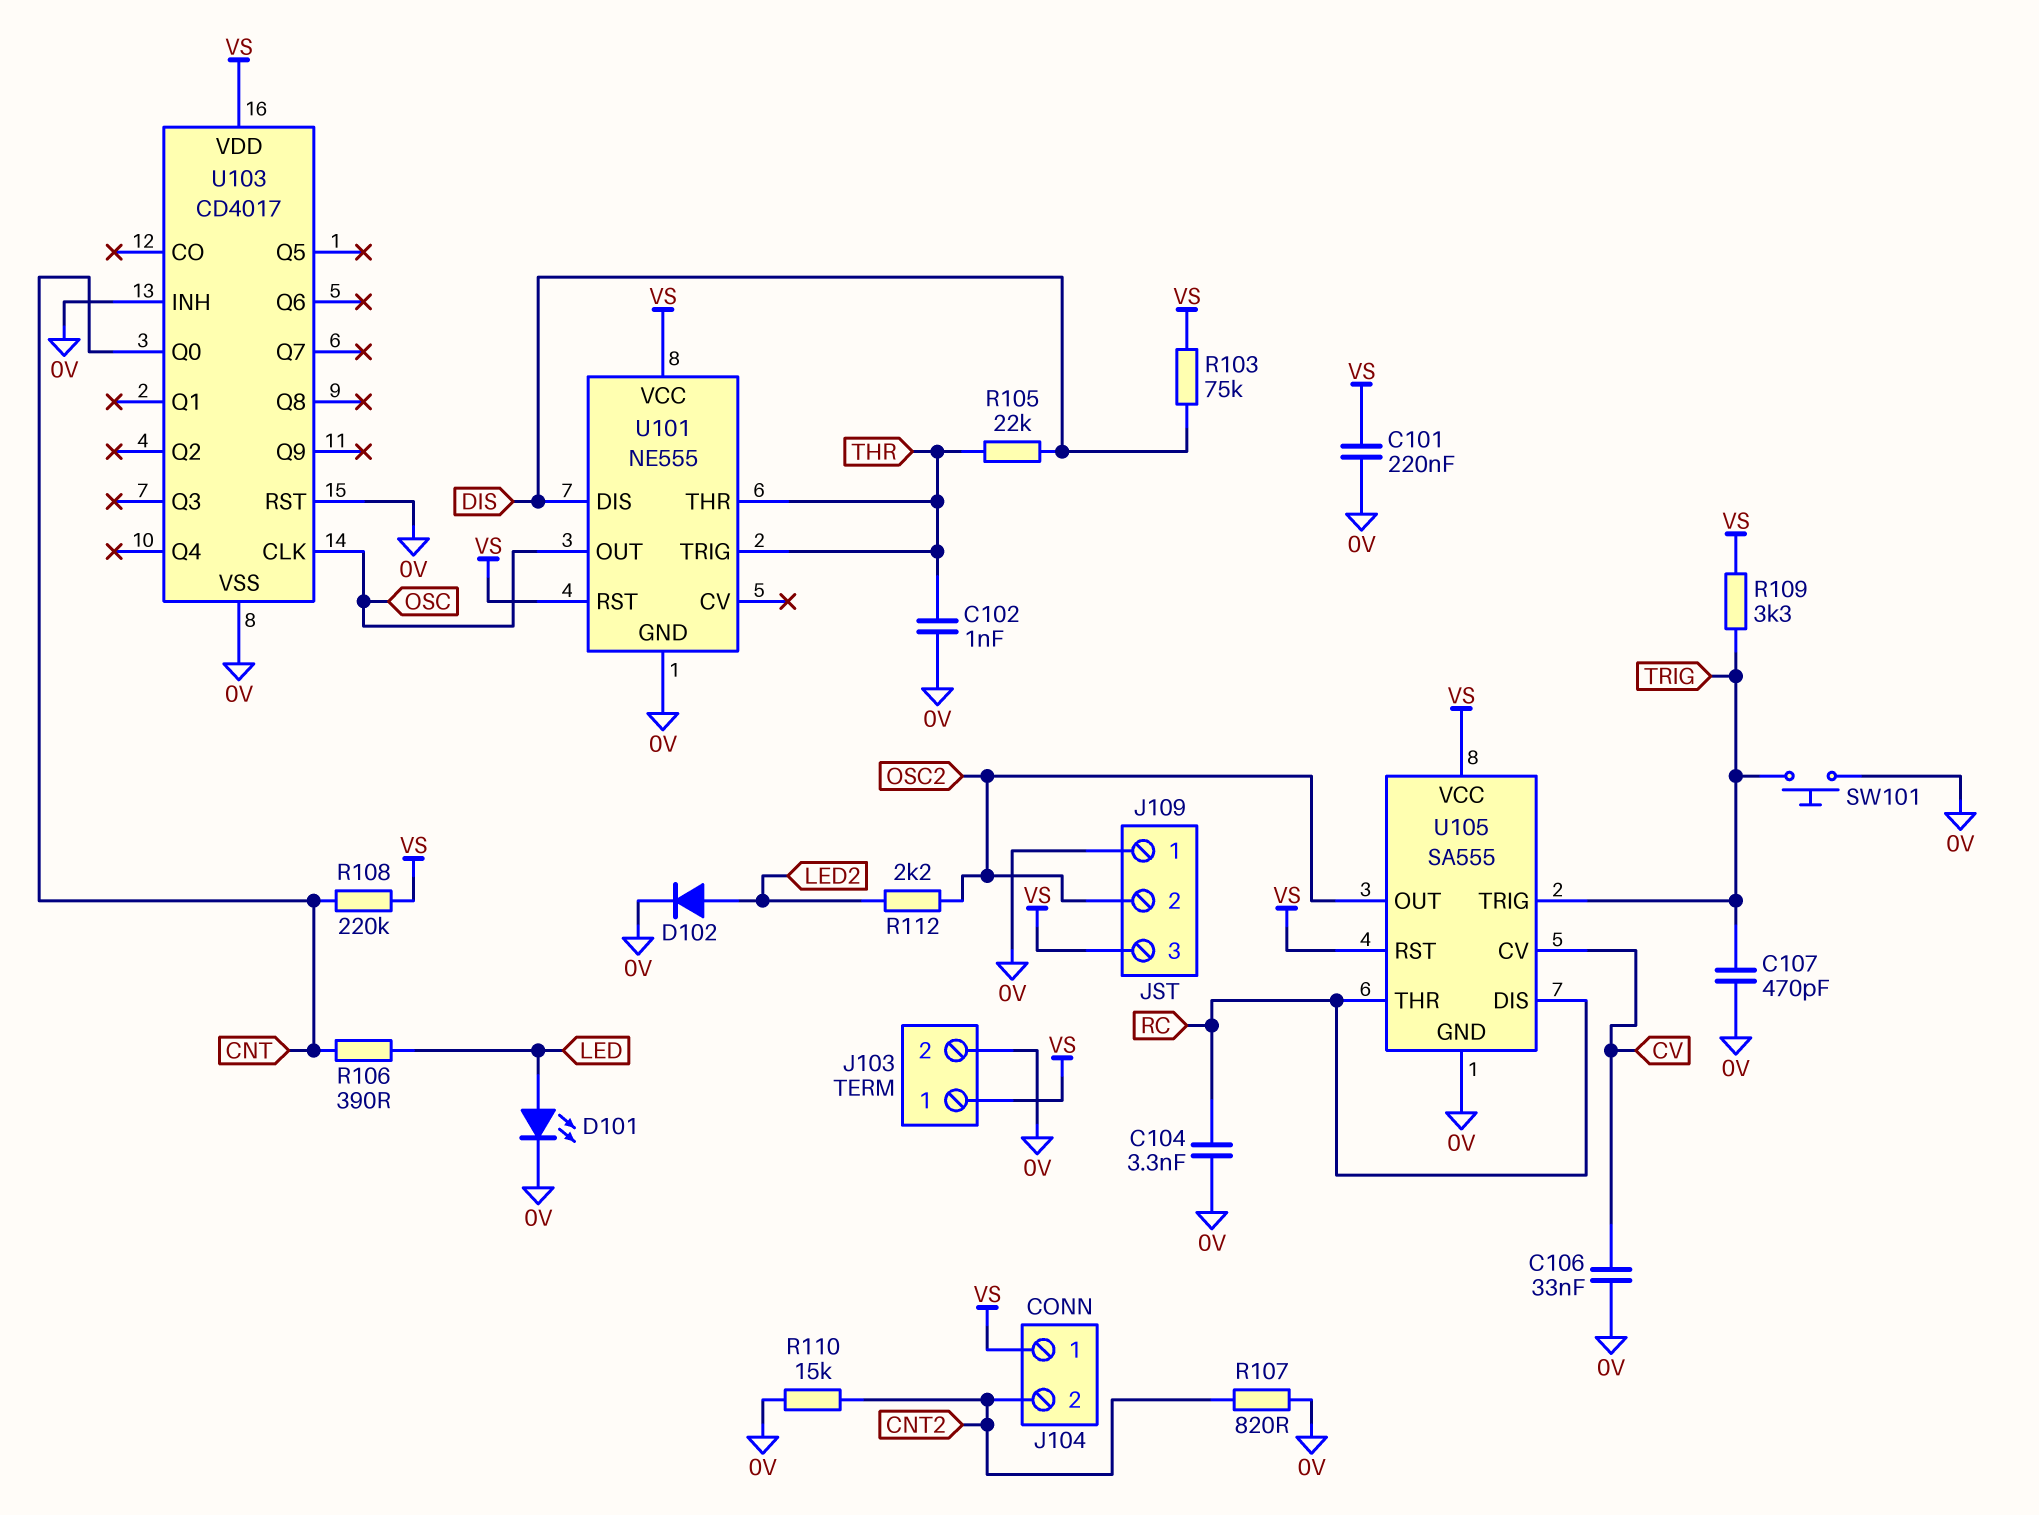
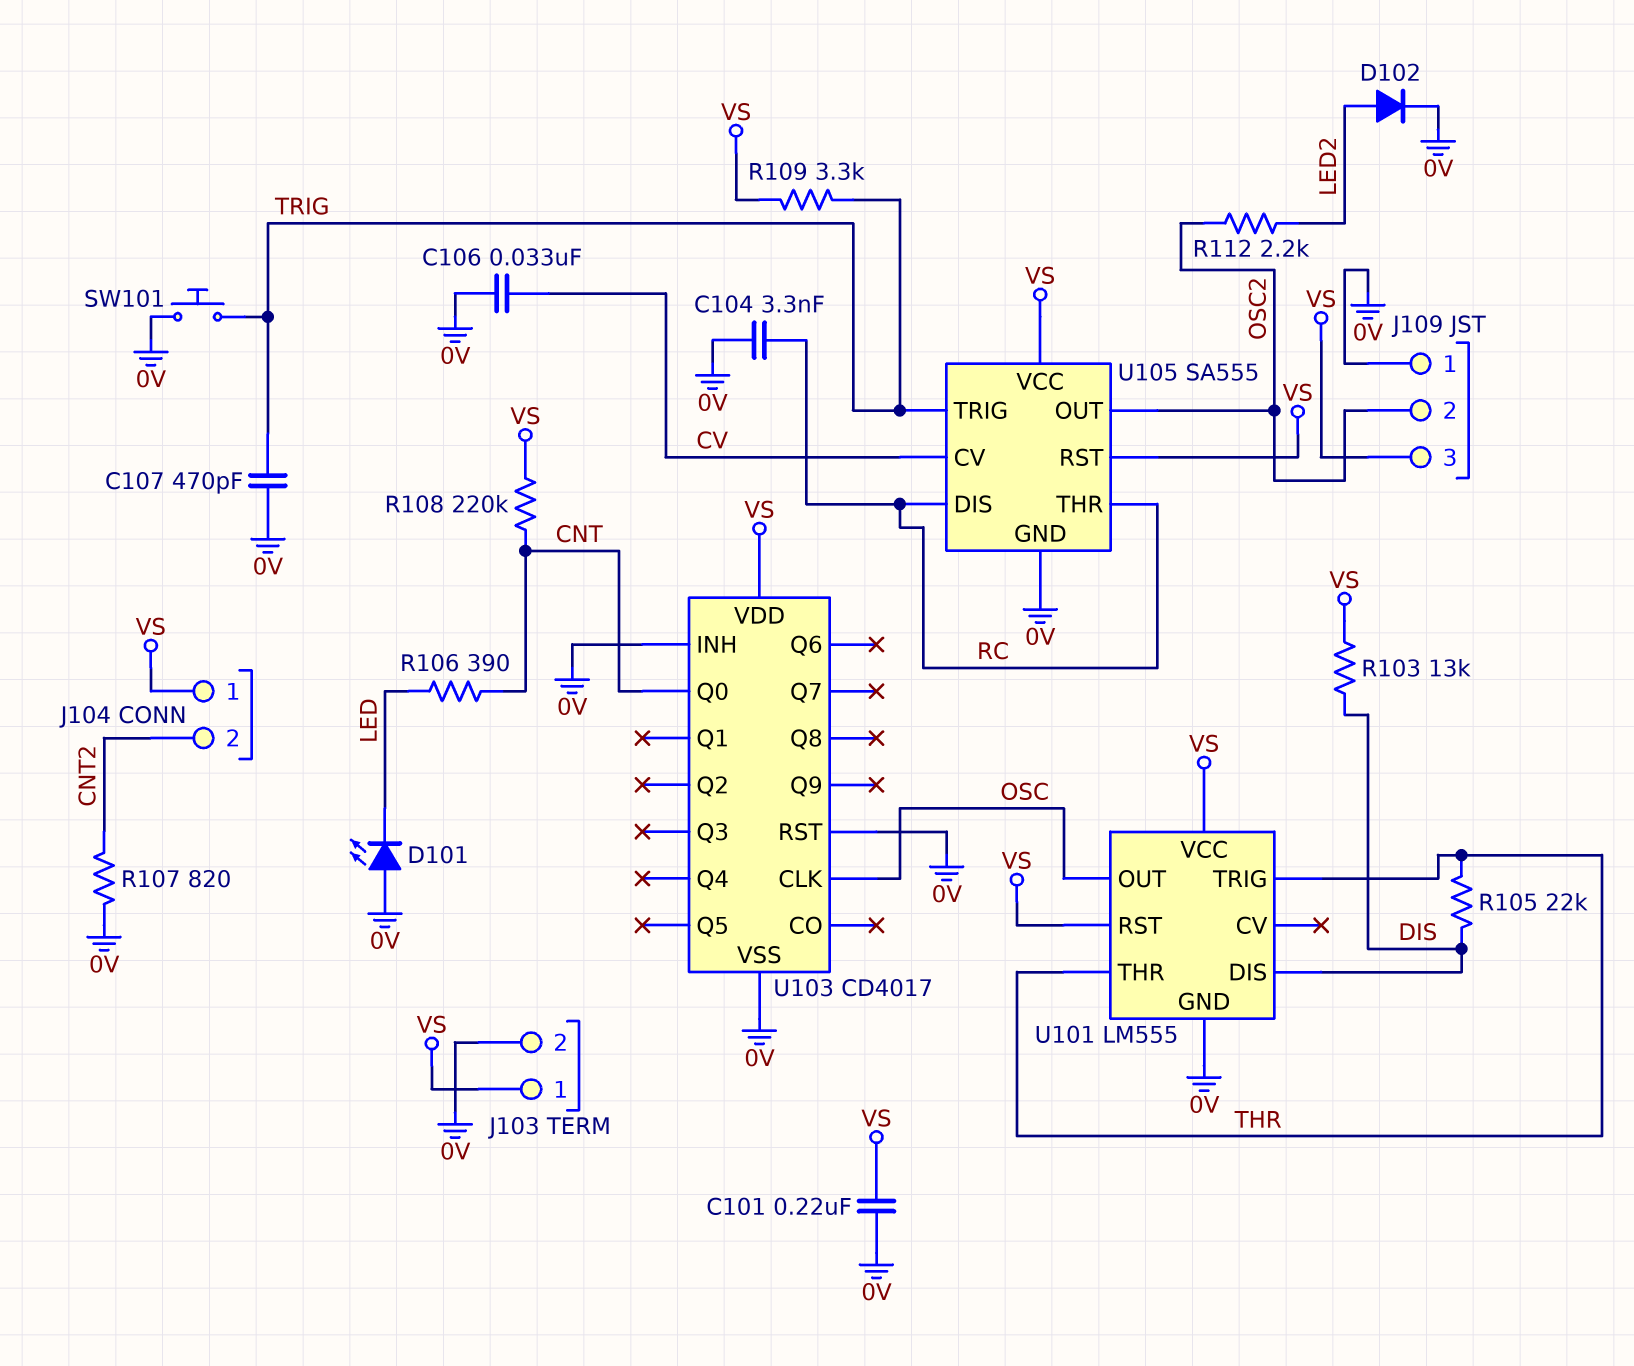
C102: 1nF (0V, THR) -> none
D101: LED (A LED, K 0V) -> LED (A 0V, K LED)
R103: 75k (DIS, VS) -> 13k (DIS, VS)
R110: 15k (0V, CNT2) -> none
U101: NE555 -> LM555

